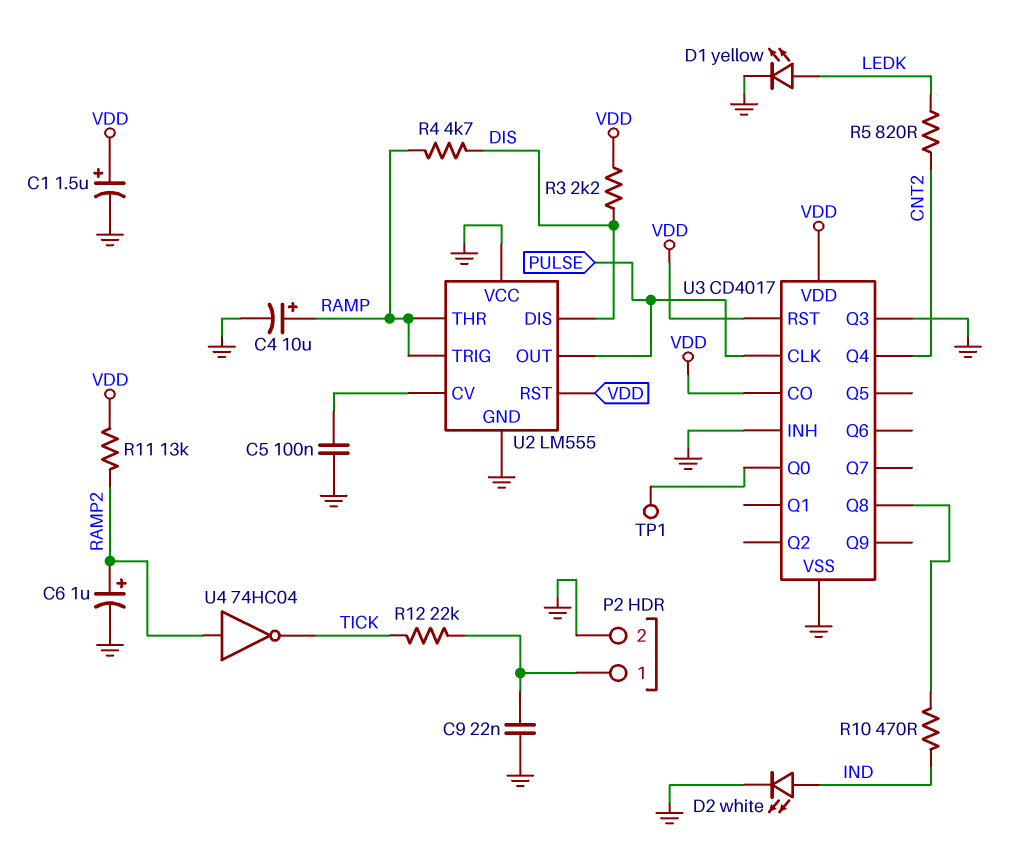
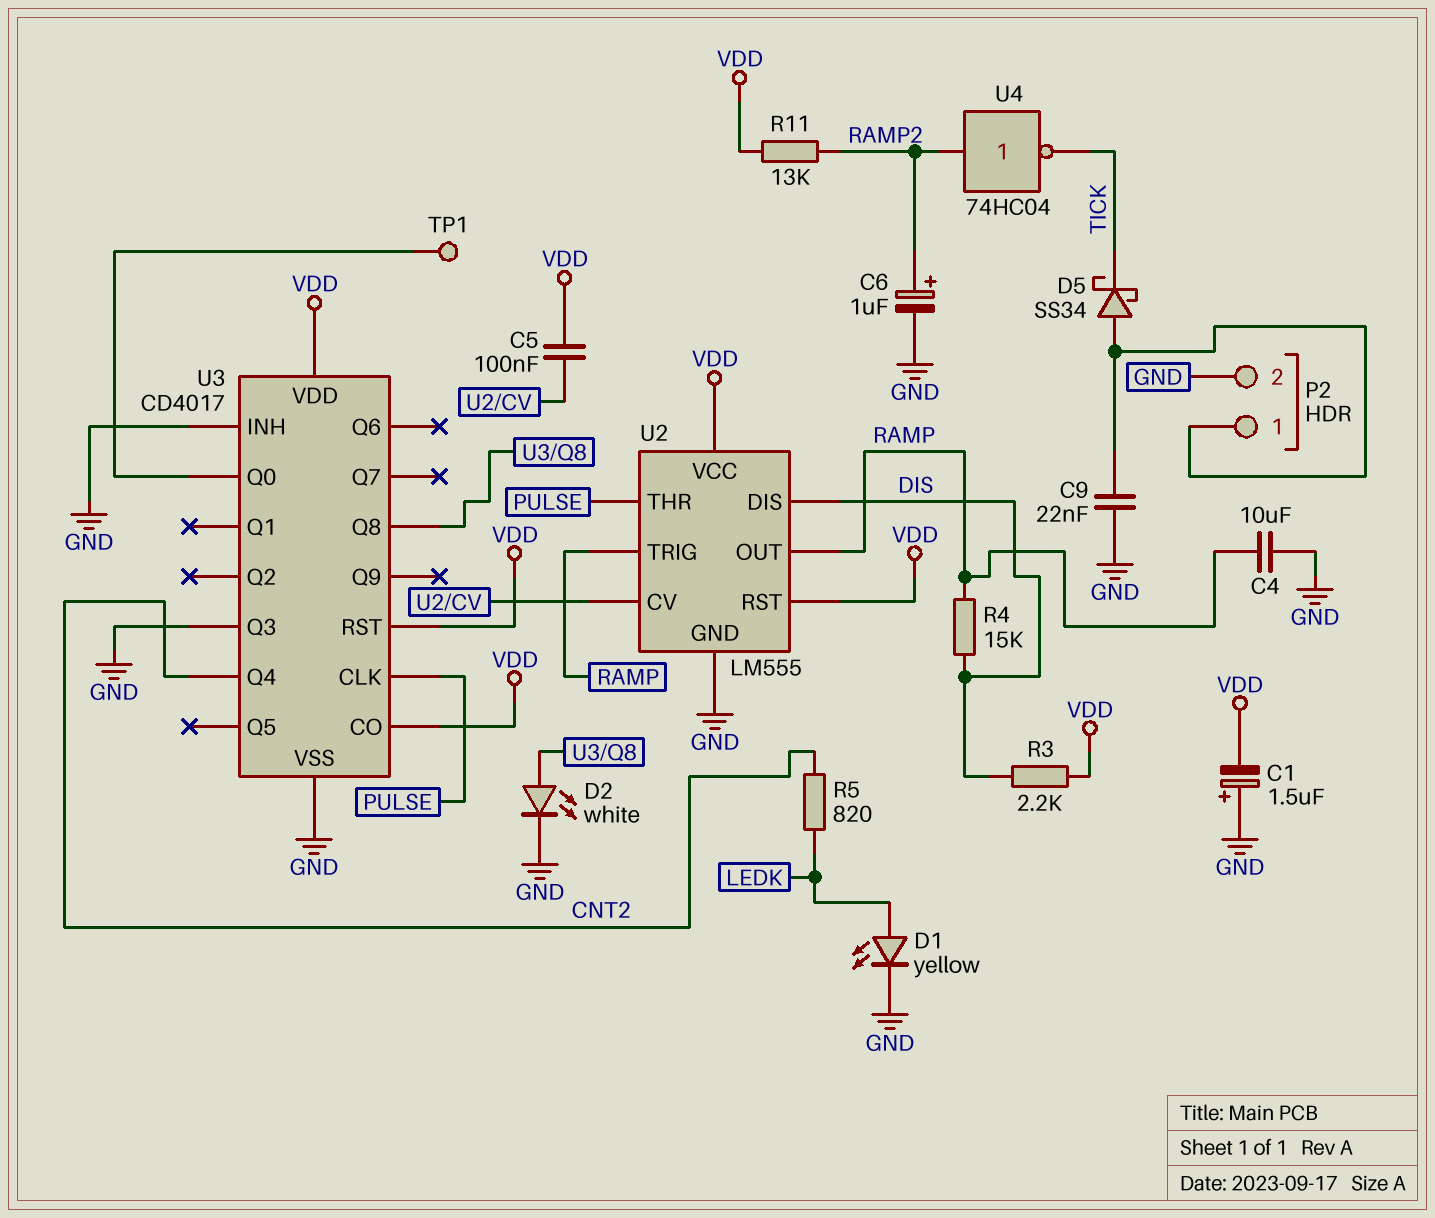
C1: 1.5uF (plus VDD, minus GND) -> 1.5uF (plus GND, minus VDD)
C4: 10uF (plus RAMP, minus GND) -> 10uF (GND, RAMP)
C5: 100nF (GND, U2/CV) -> 100nF (U2/CV, VDD)
D2: LED white (A IND, K GND) -> LED white (A U3/Q8, K GND)
D5: none -> schottky SS34 (A P2/1, K TICK)
R4: 4.7k (DIS, RAMP) -> 15k (DIS, RAMP)
R10: 470 (IND, U3/Q8) -> none
R12: 22k (P2/1, TICK) -> none
U2 pin OUT: PULSE -> RAMP
U2 pin THR: RAMP -> PULSE
U2 pin VCC: GND -> VDD

